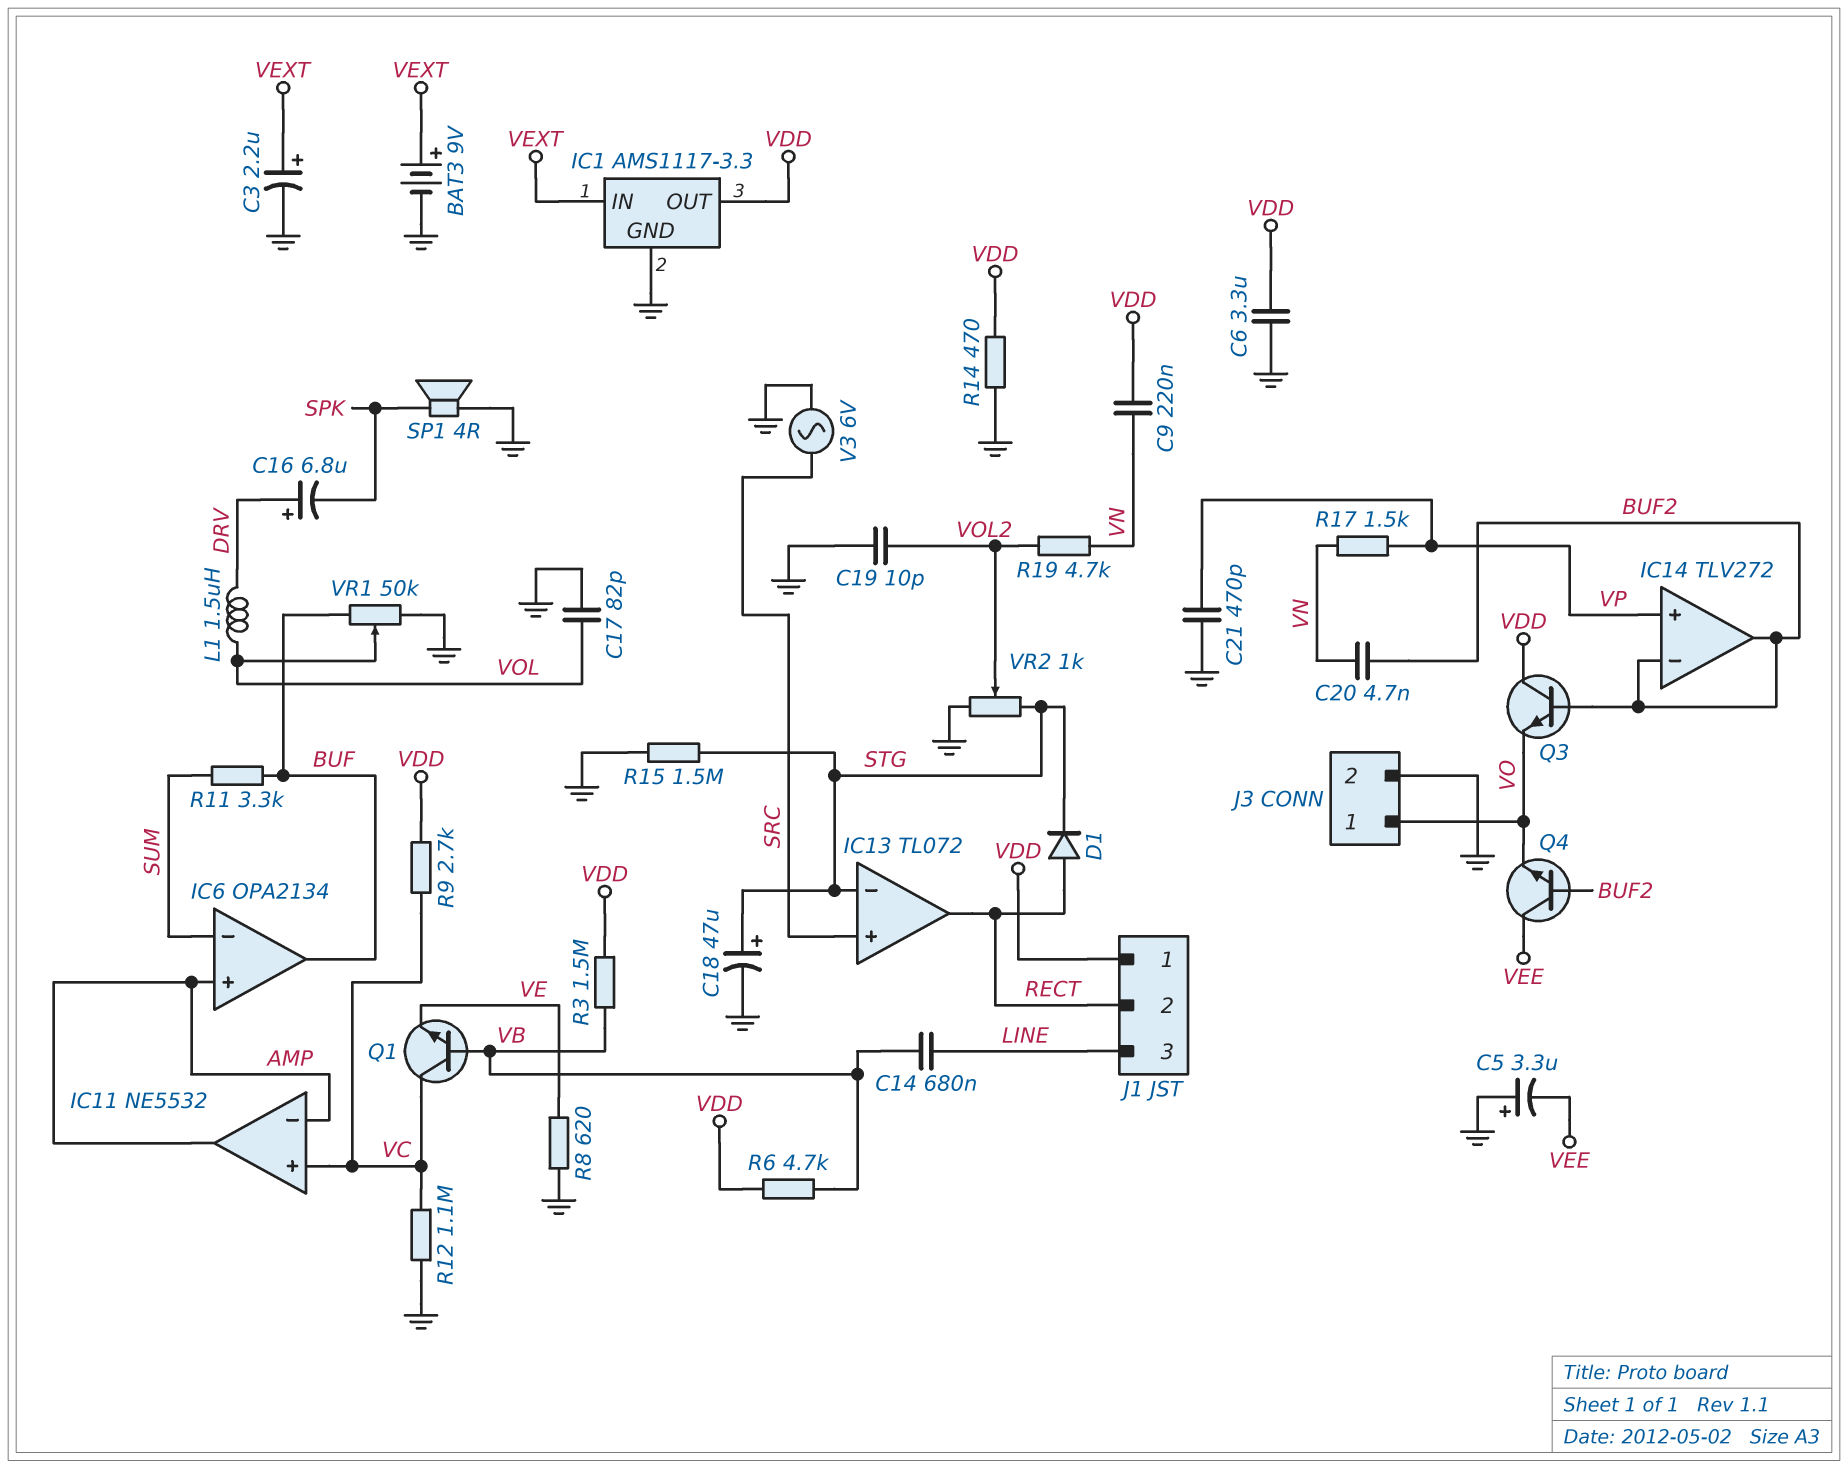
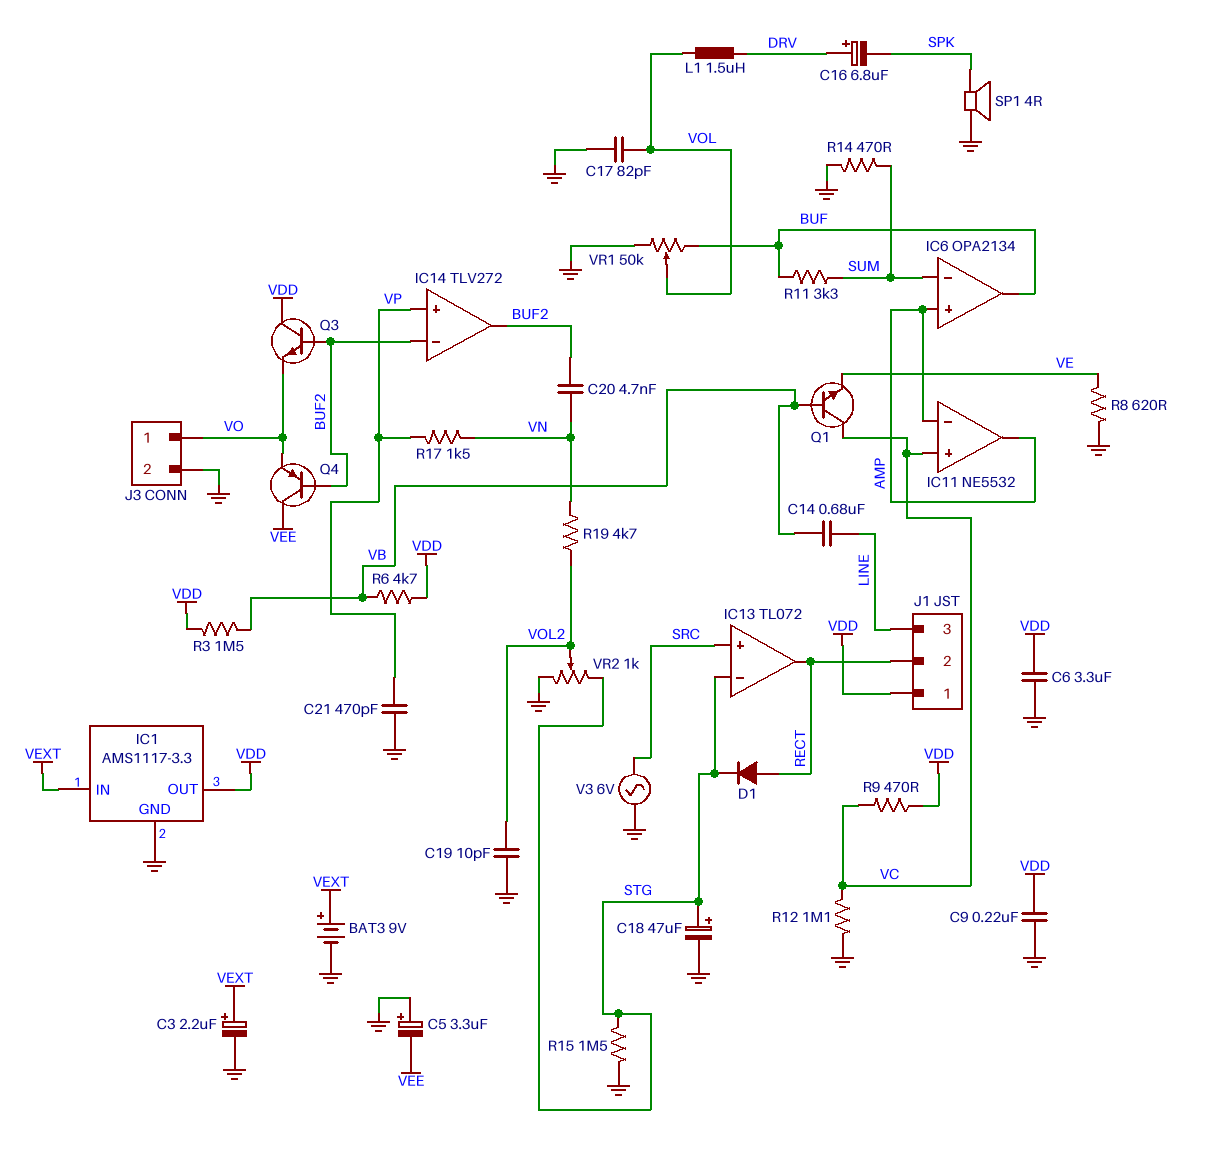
C9: 220nF (VDD, VN) -> 220nF (GND, VDD)
Q4: NPN (B BUF2, C VEE, E VO) -> PNP (B BUF2, C VEE, E VO)
R9: 2.7k (VC, VDD) -> 470 (VC, VDD)
R14: 470 (GND, VDD) -> 470 (GND, SUM)

